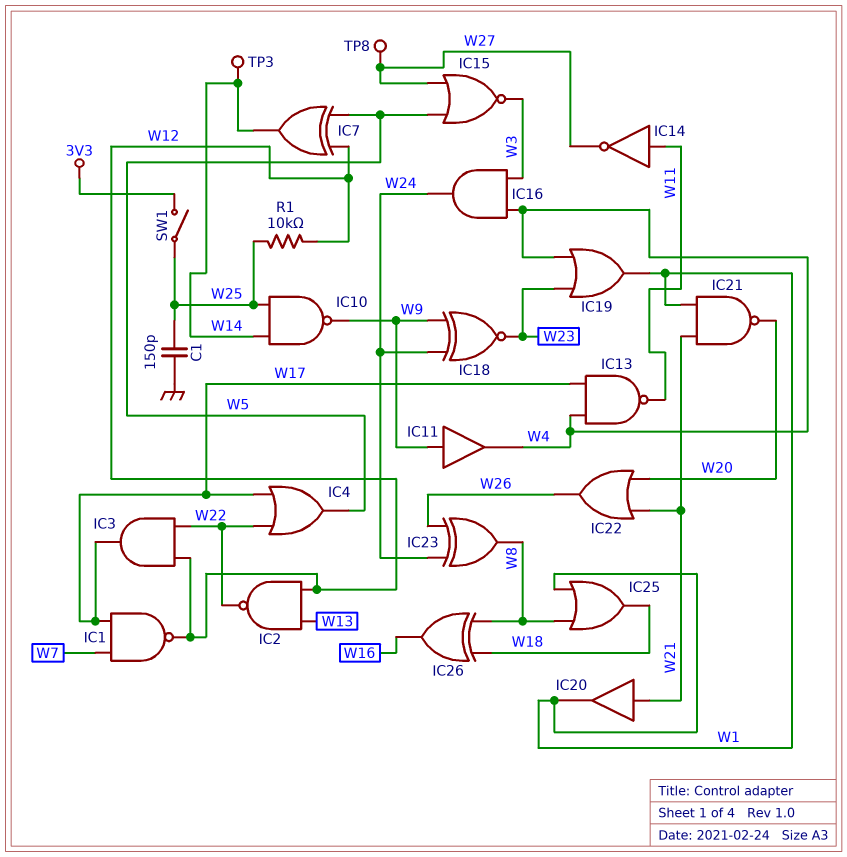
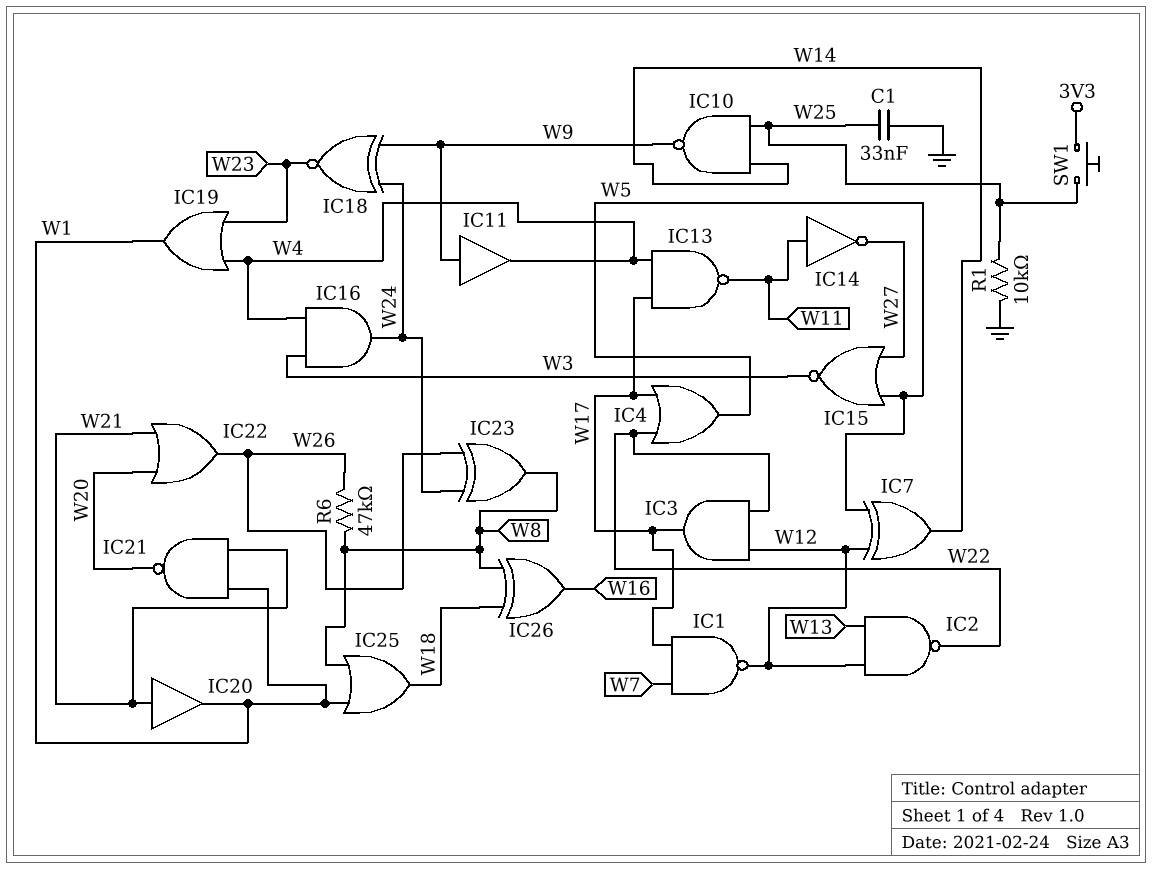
C1: 150pF (GND, W25) -> 33nF (GND, W25)
R1: 10k (W12, W25) -> 10k (GND, W25)
R6: none -> 47k (W8, W26)
SW1: switch (3V3, W25) -> button (3V3, W25)
TP3: test point (W14) -> none
TP8: test point (W27) -> none

